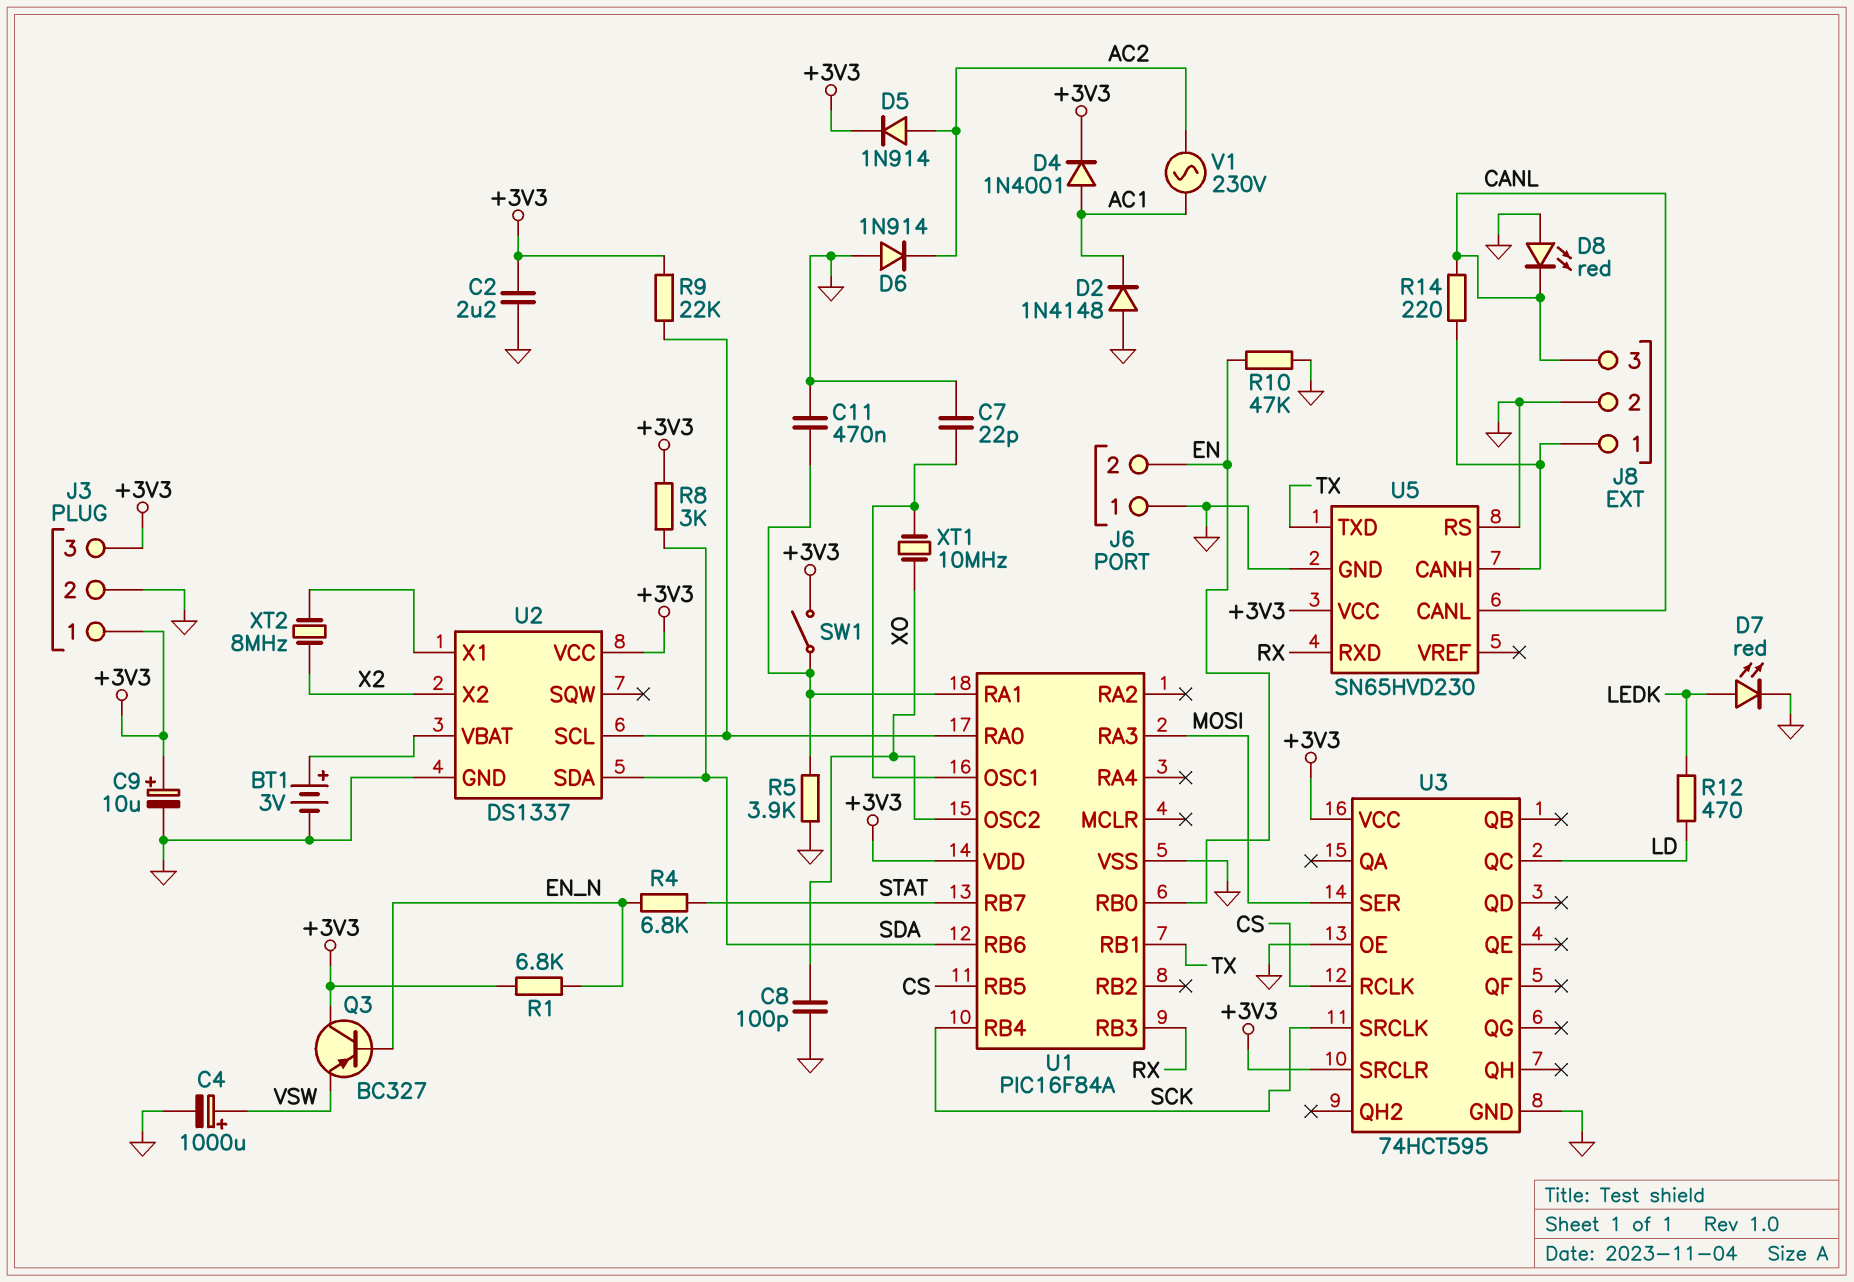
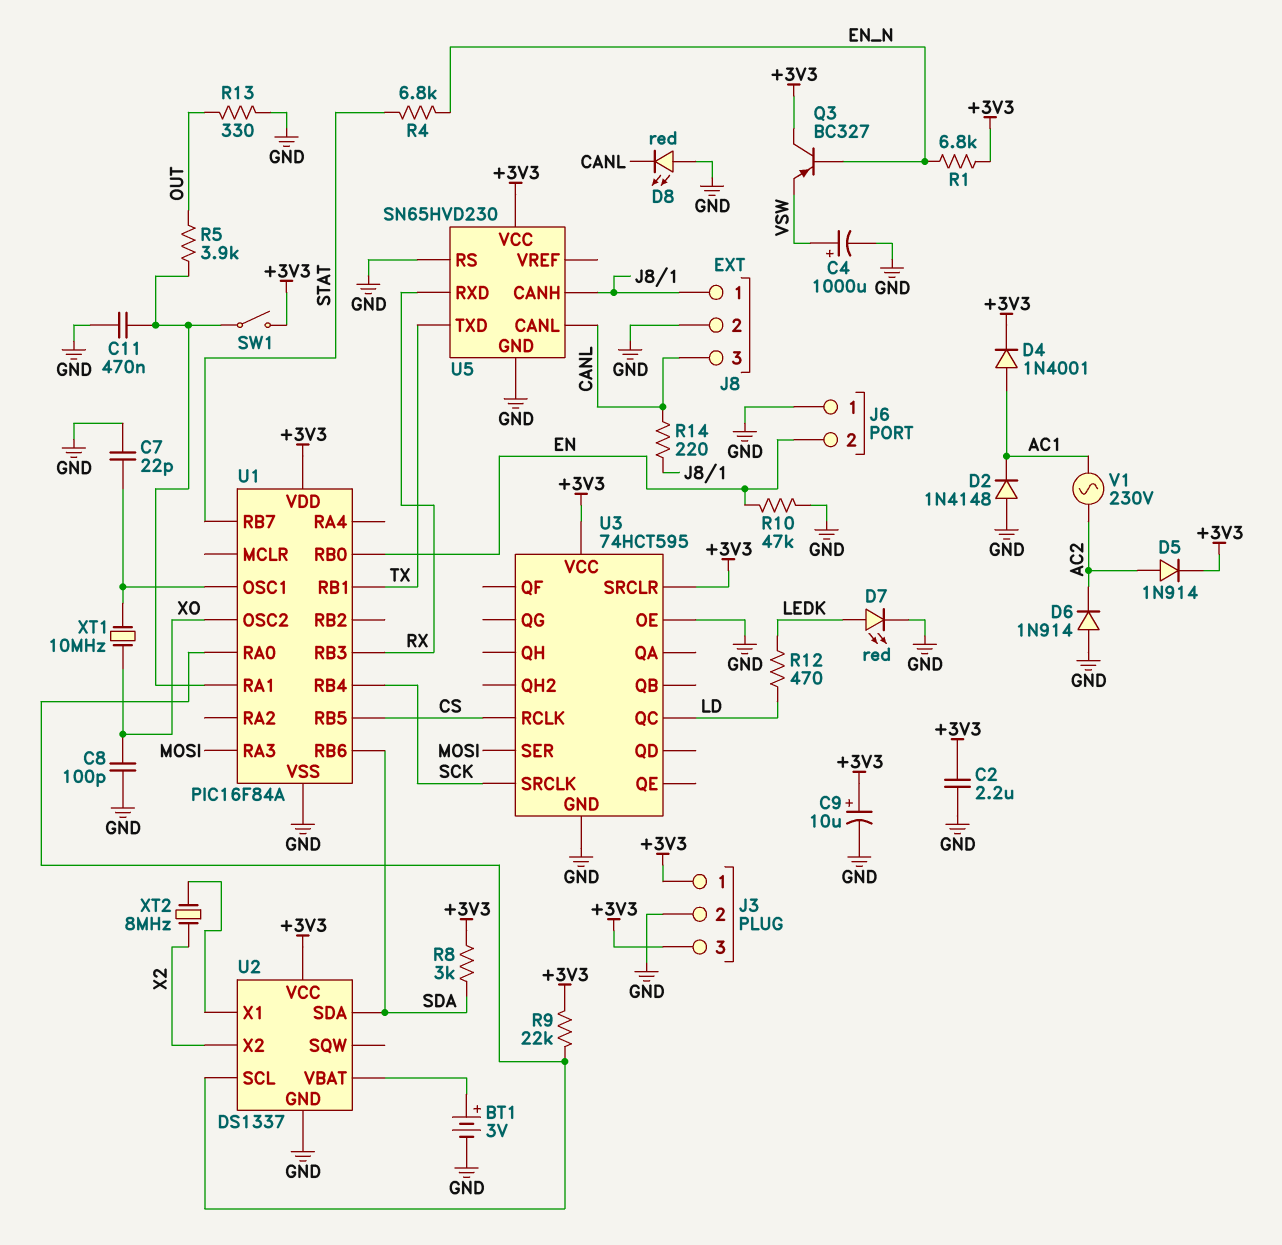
R5: 3.9k (GND, U1/RA1) -> 3.9k (OUT, U1/RA1)
R13: none -> 330 (GND, OUT)

